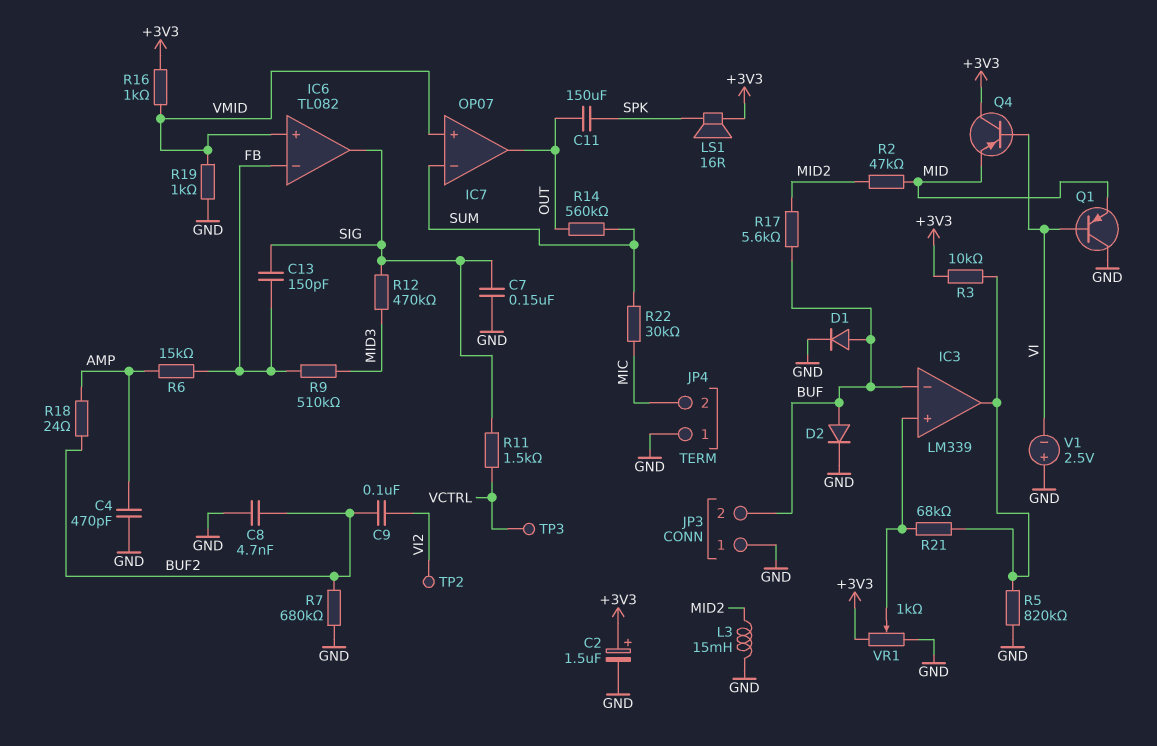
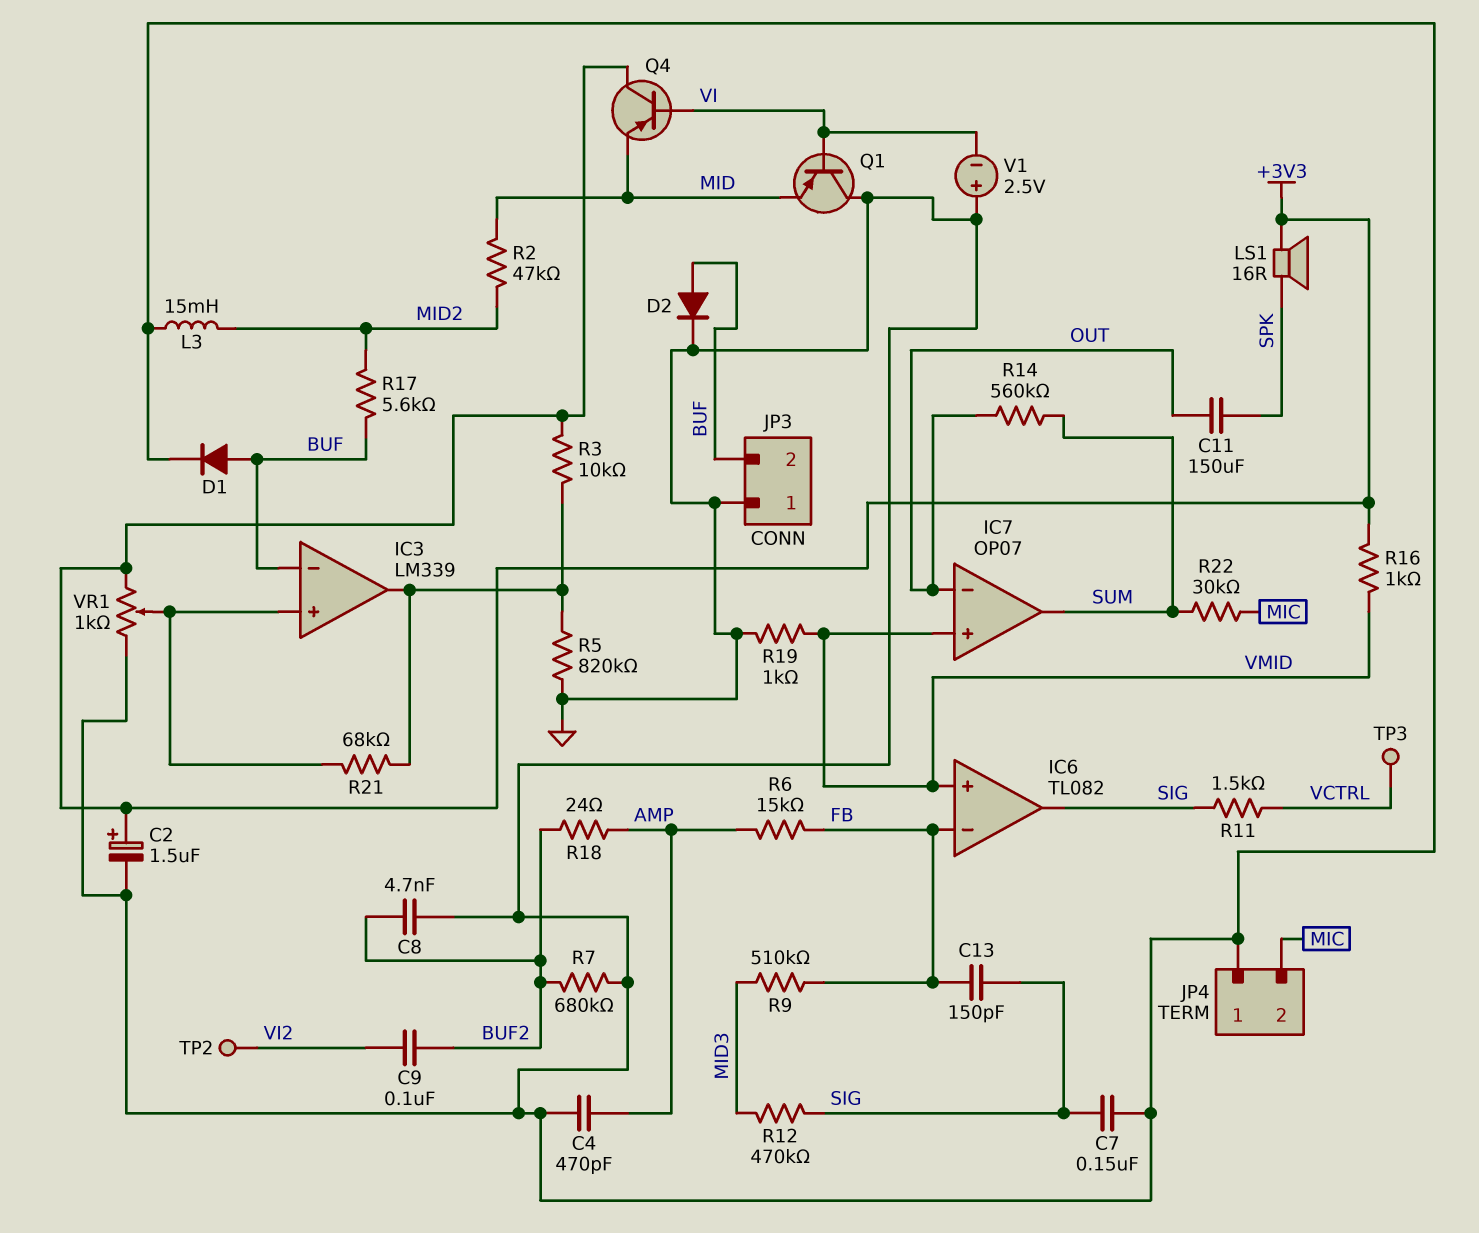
IC7 pin in-: SUM -> OUT
IC7 pin out: OUT -> SUM

